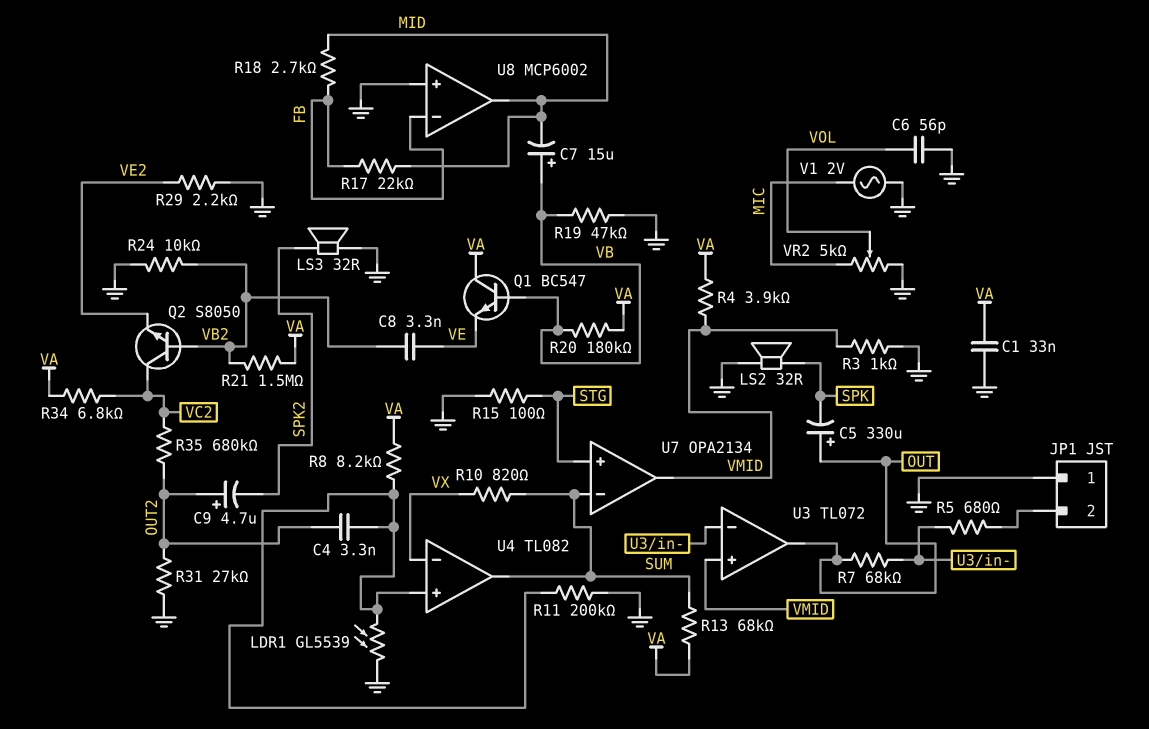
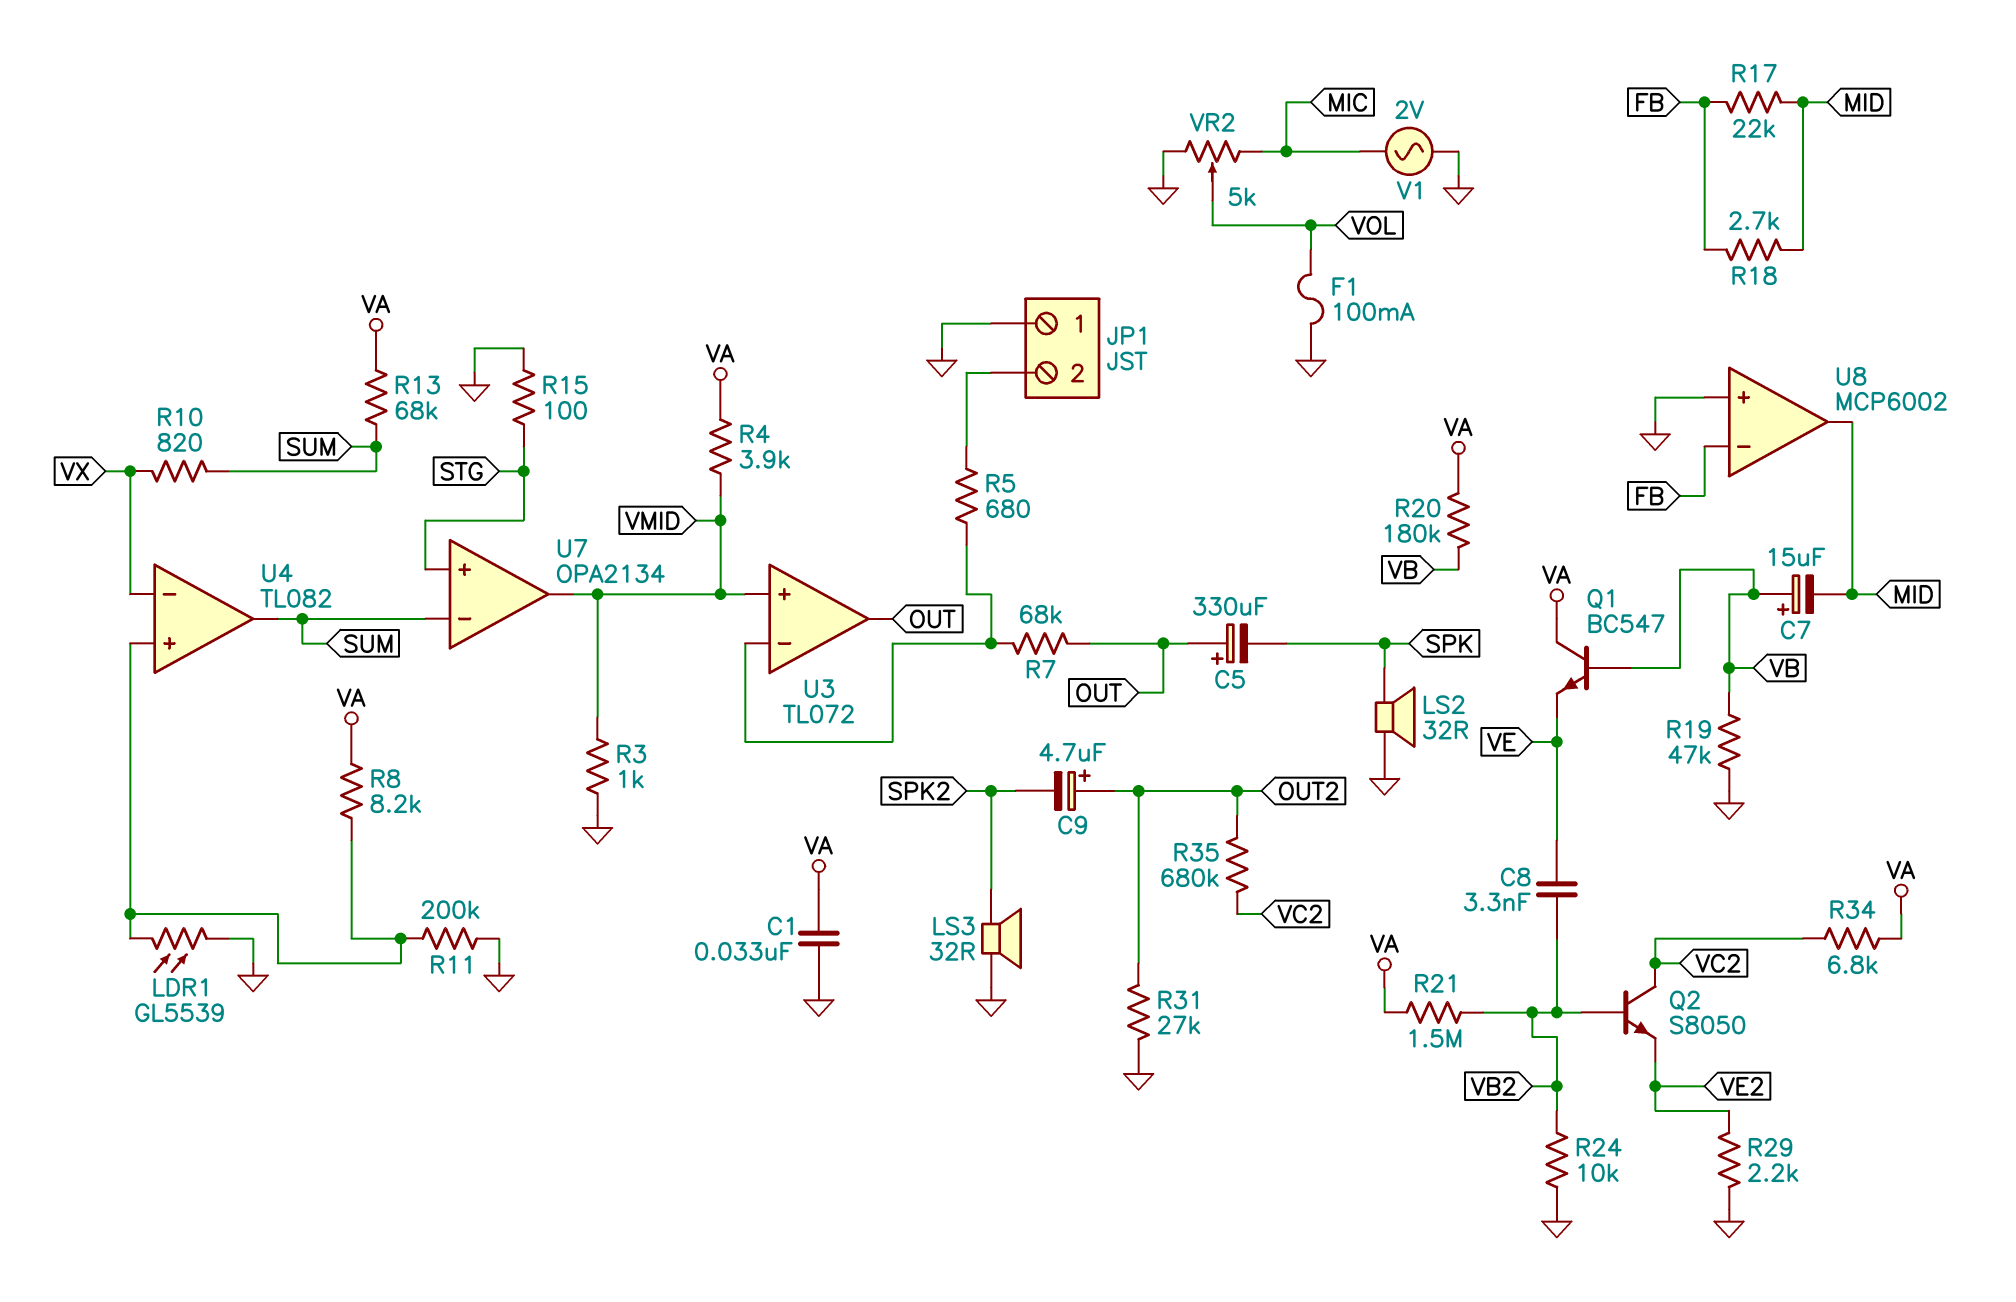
C4: 3.3nF (OUT2, U4/in+) -> none
C6: 56pF (GND, VOL) -> none
F1: none -> 100mA (GND, VOL)

